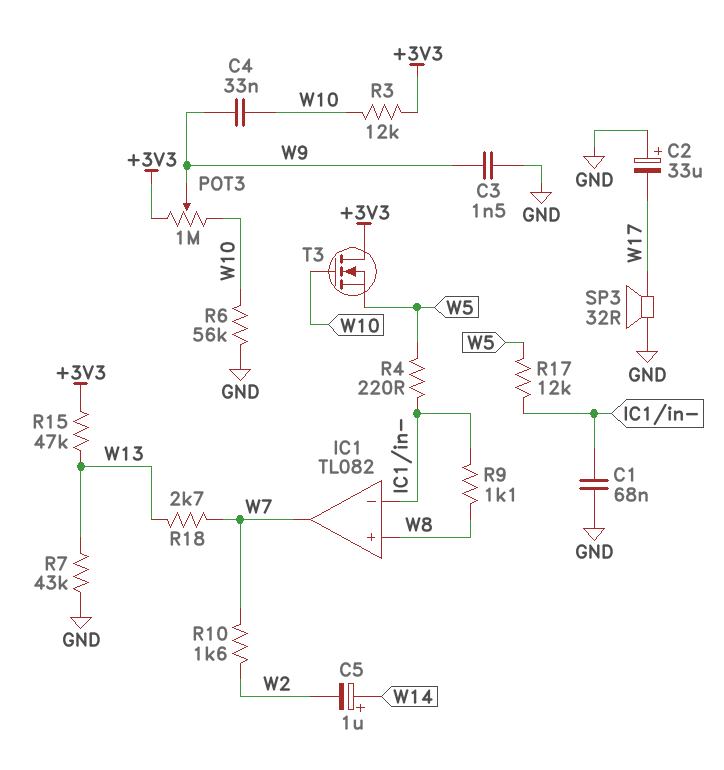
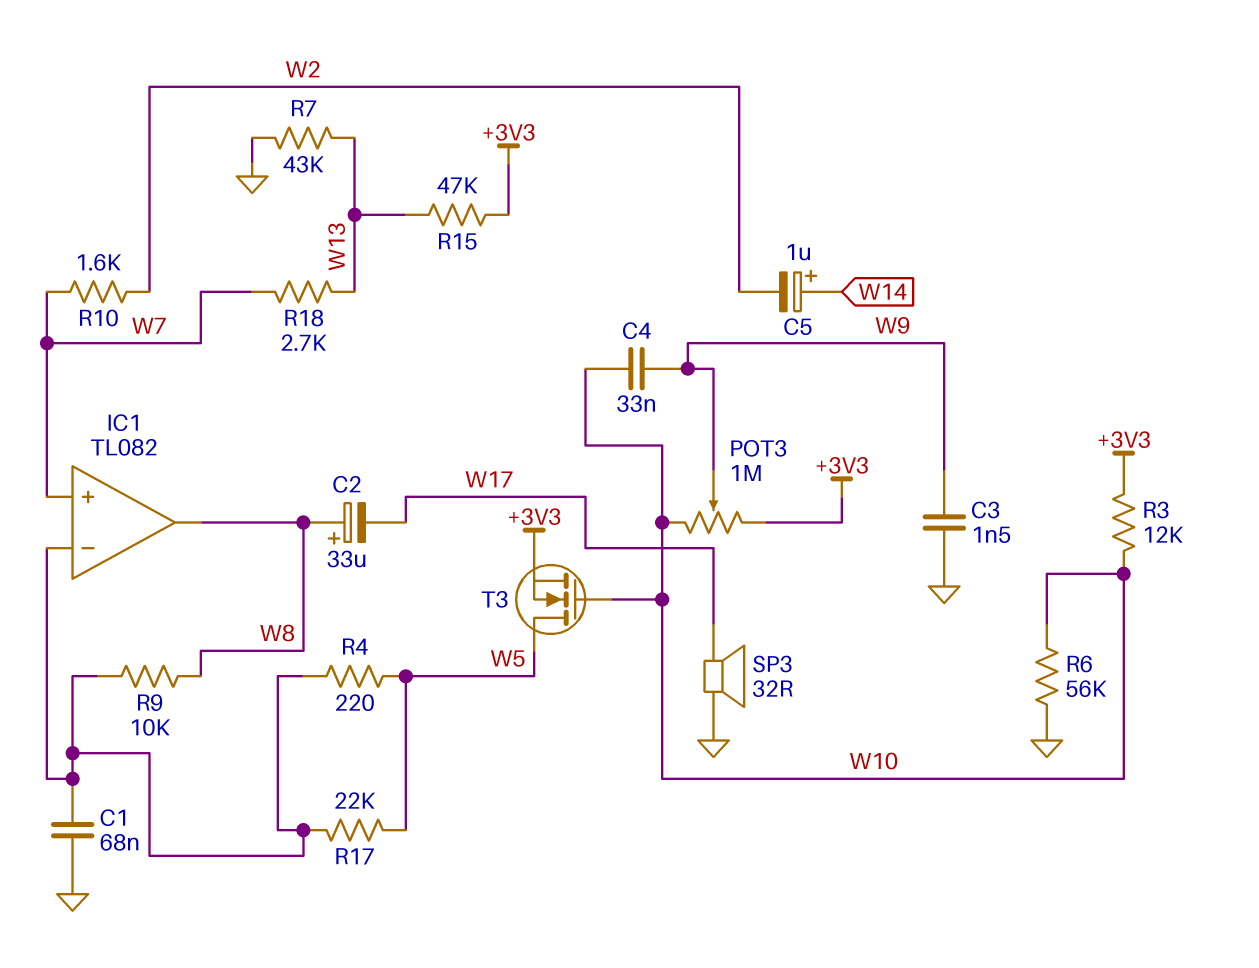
C2: 33uF (plus GND, minus W17) -> 33uF (plus W8, minus W17)
IC1 pin in+: W8 -> W7
IC1 pin out: W7 -> W8
R9: 1.1k (IC1/in-, W8) -> 10k (IC1/in-, W8)
R17: 12k (IC1/in-, W5) -> 22k (IC1/in-, W5)
T3: NMOS (G W10, D +3V3, S W5) -> NMOS (G W10, D W5, S +3V3)

